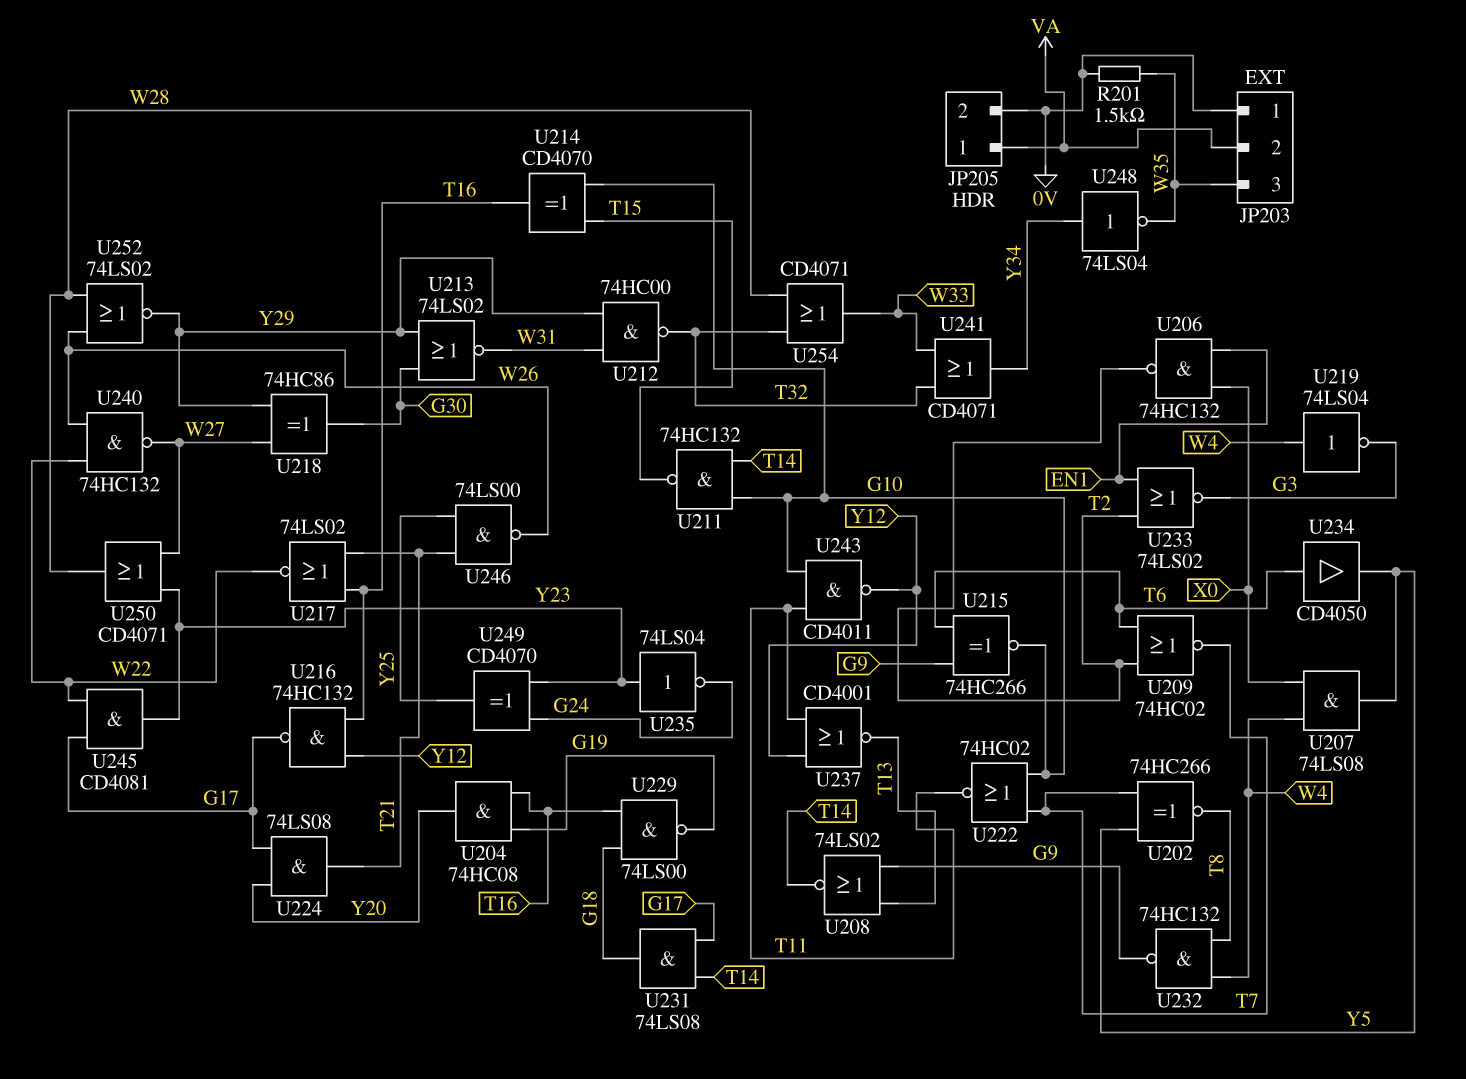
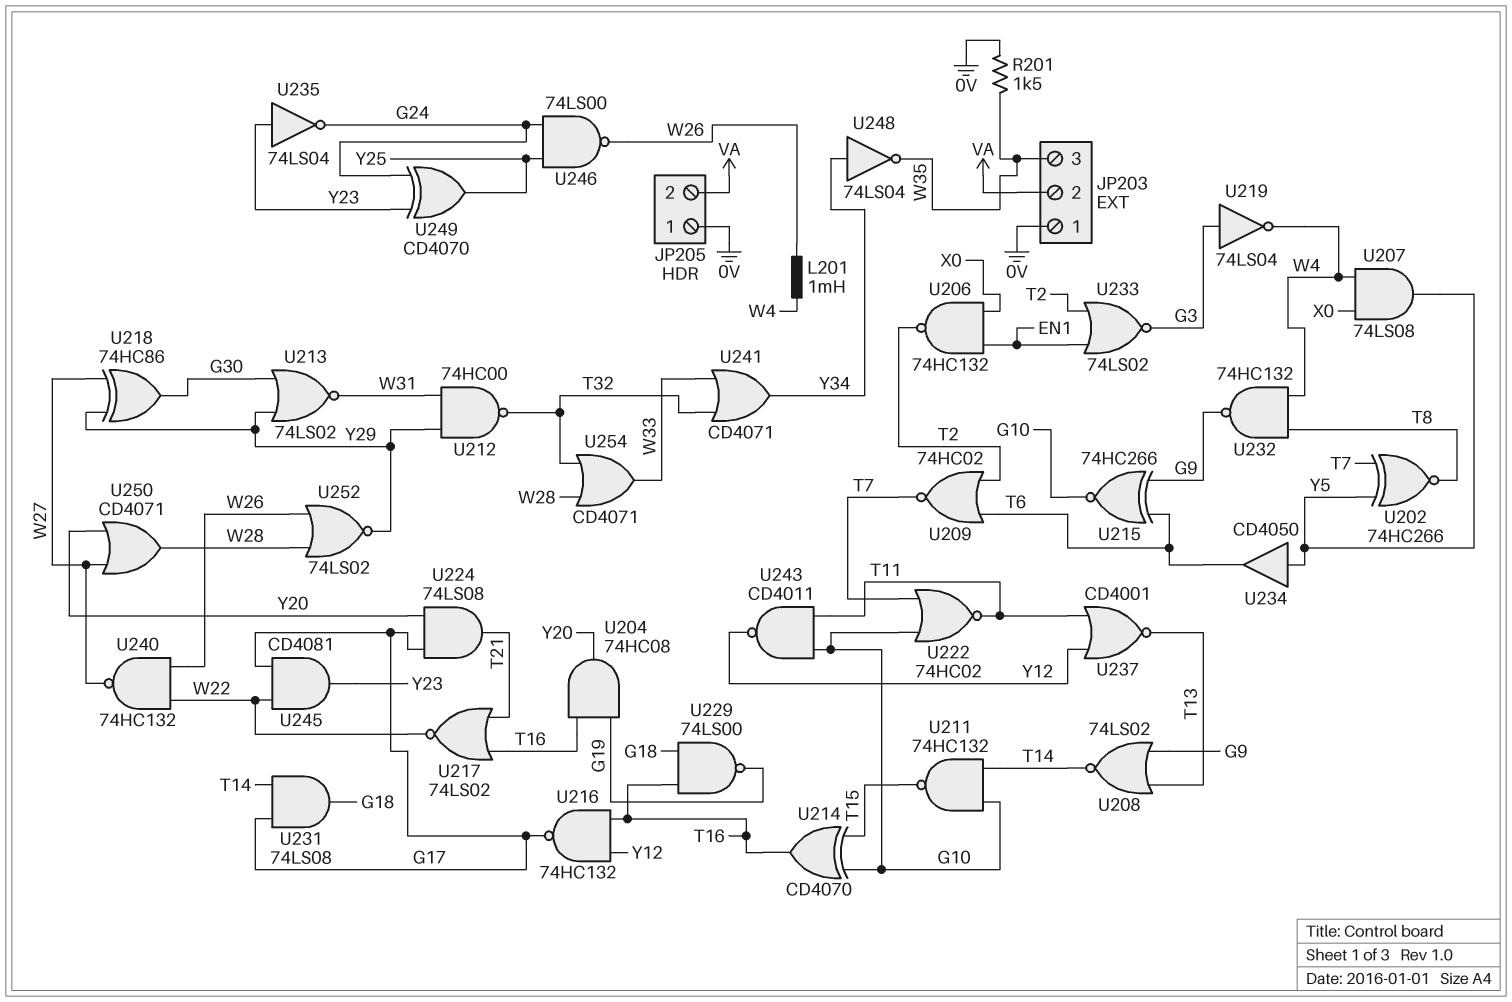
JP205 pin 1: VA -> 0V
JP205 pin 2: 0V -> VA
L201: none -> 1mH (W4, W26)
U219: NOT 74LS04 (in W4, out G3) -> NOT 74LS04 (in G3, out W4)
U234: buffer CD4050 (in T6, out Y5) -> buffer CD4050 (in Y5, out T6)
U246: NAND 74LS00 (in T21, in Y25, out W26) -> NAND 74LS00 (in G24, in Y25, out W26)
U250: OR CD4071 (in W27, in Y23, out W28) -> OR CD4071 (in W27, in Y20, out W28)

